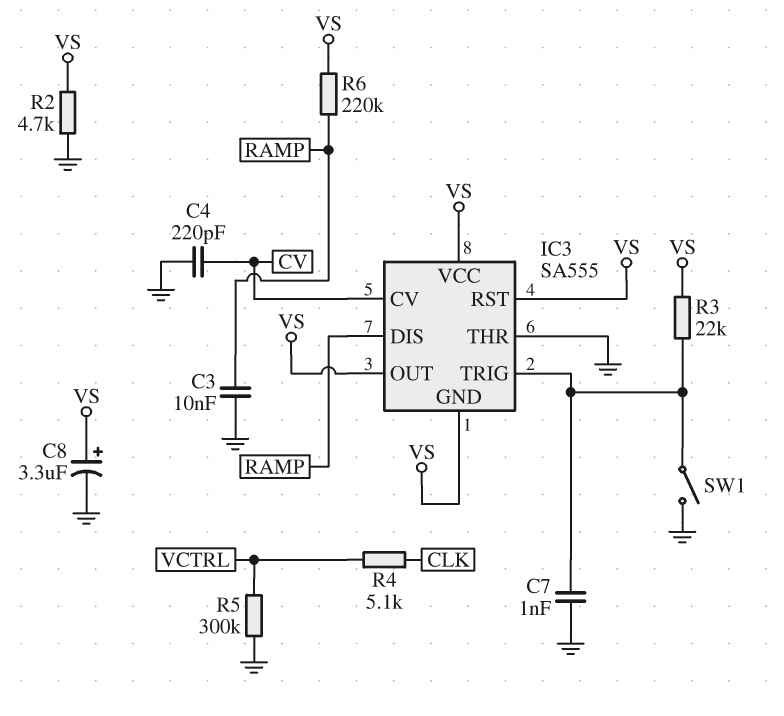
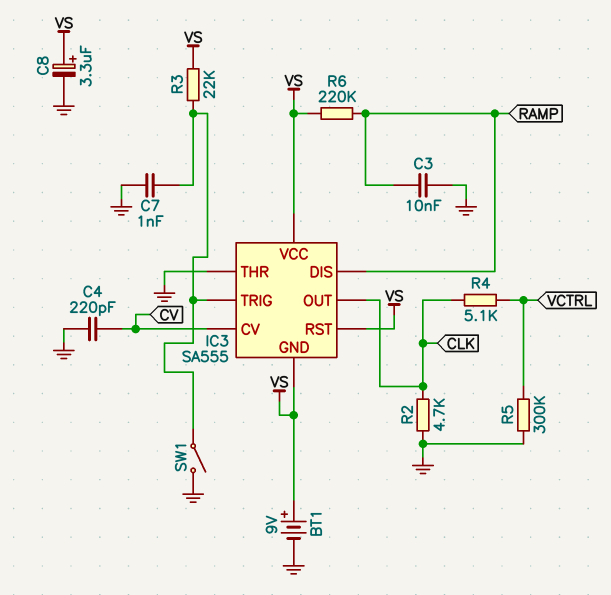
BT1: none -> 9V (plus VS, minus GND)
IC3 pin OUT: VS -> CLK
R2: 4.7k (GND, VS) -> 4.7k (CLK, GND)

